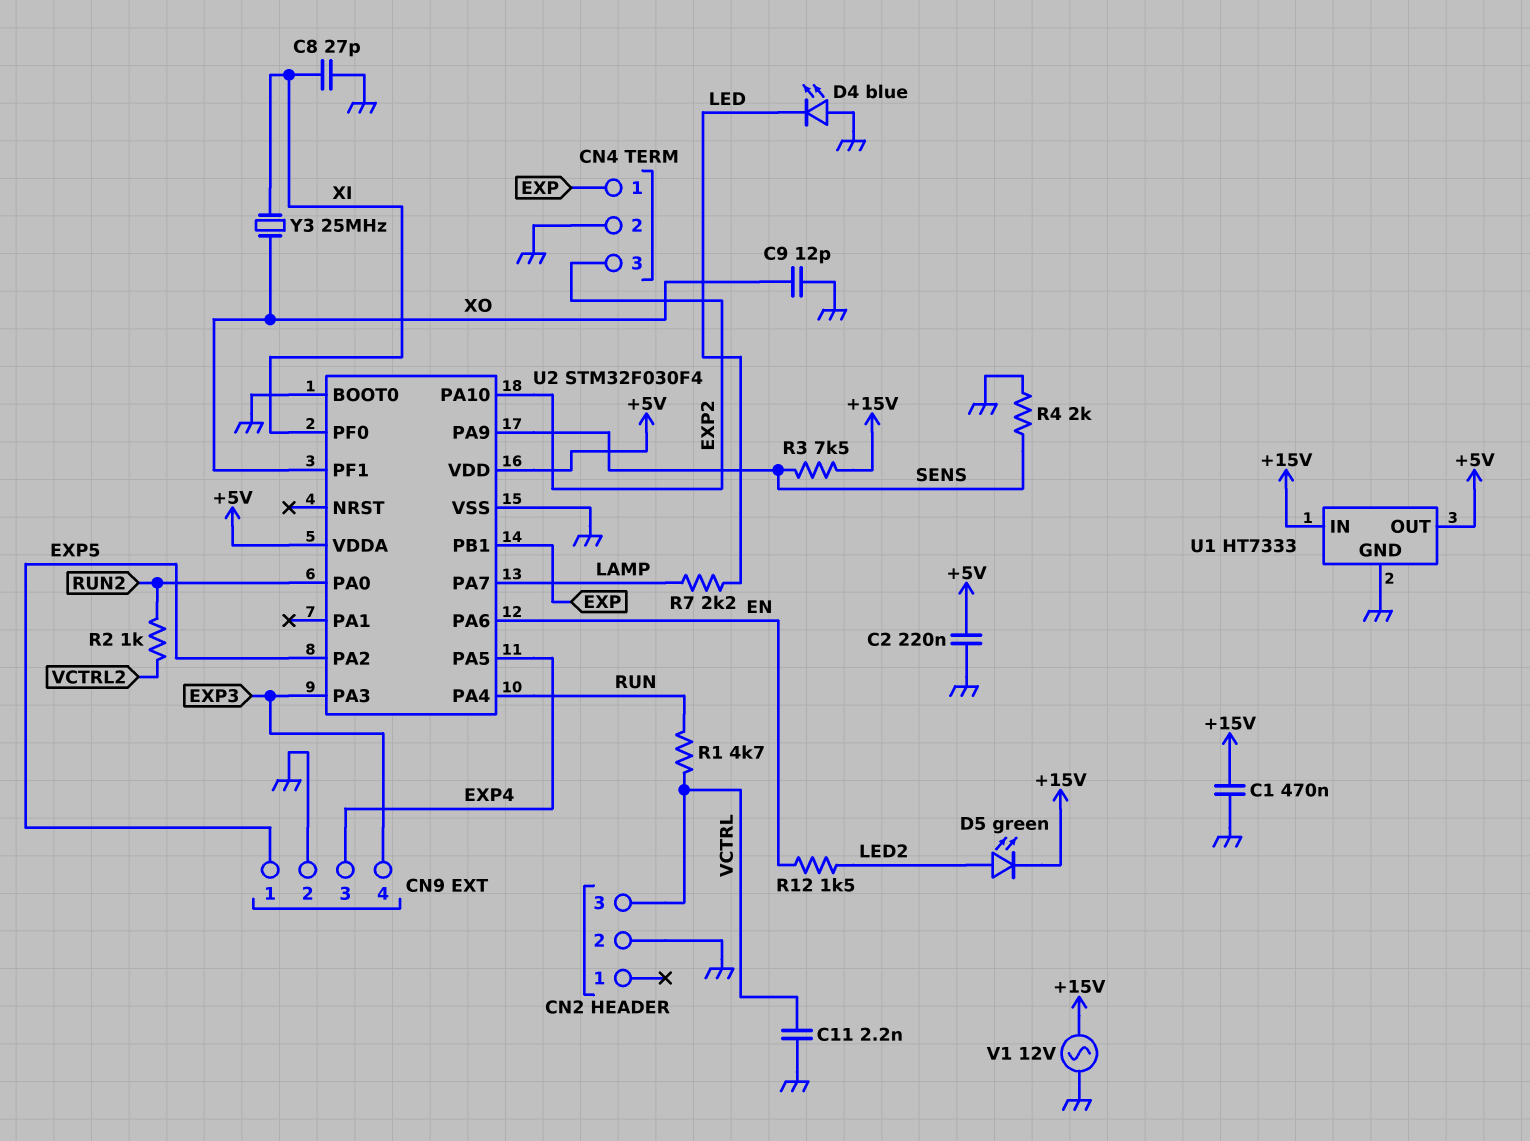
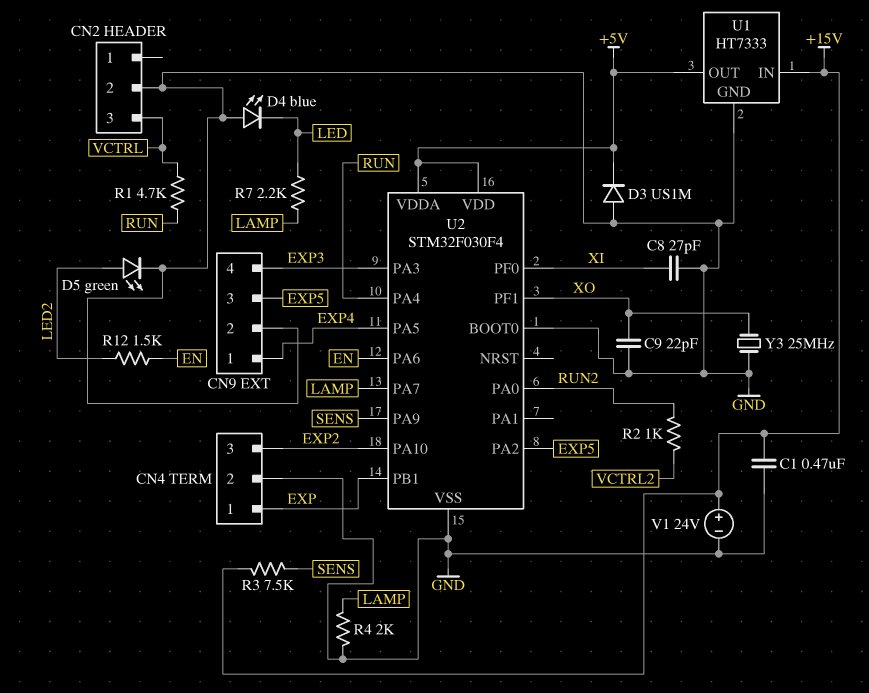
C2: 220nF (+5V, GND) -> none
C9: 12pF (GND, XO) -> 22pF (GND, XO)
C11: 2.2nF (GND, VCTRL) -> none
CN9 pin 1: EXP5 -> EXP4
CN9 pin 3: EXP4 -> EXP5
D3: none -> diode US1M (A GND, K +5V)
D5: LED green (A LED2, K +15V) -> LED green (A LED2, K GND)
R4: 2k (GND, SENS) -> 2k (GND, LAMP)
V1: AC 12V (+15V, GND) -> 24V (plus +15V, minus GND)
Y3: 25MHz (XI, XO) -> 25MHz (GND, XO)

